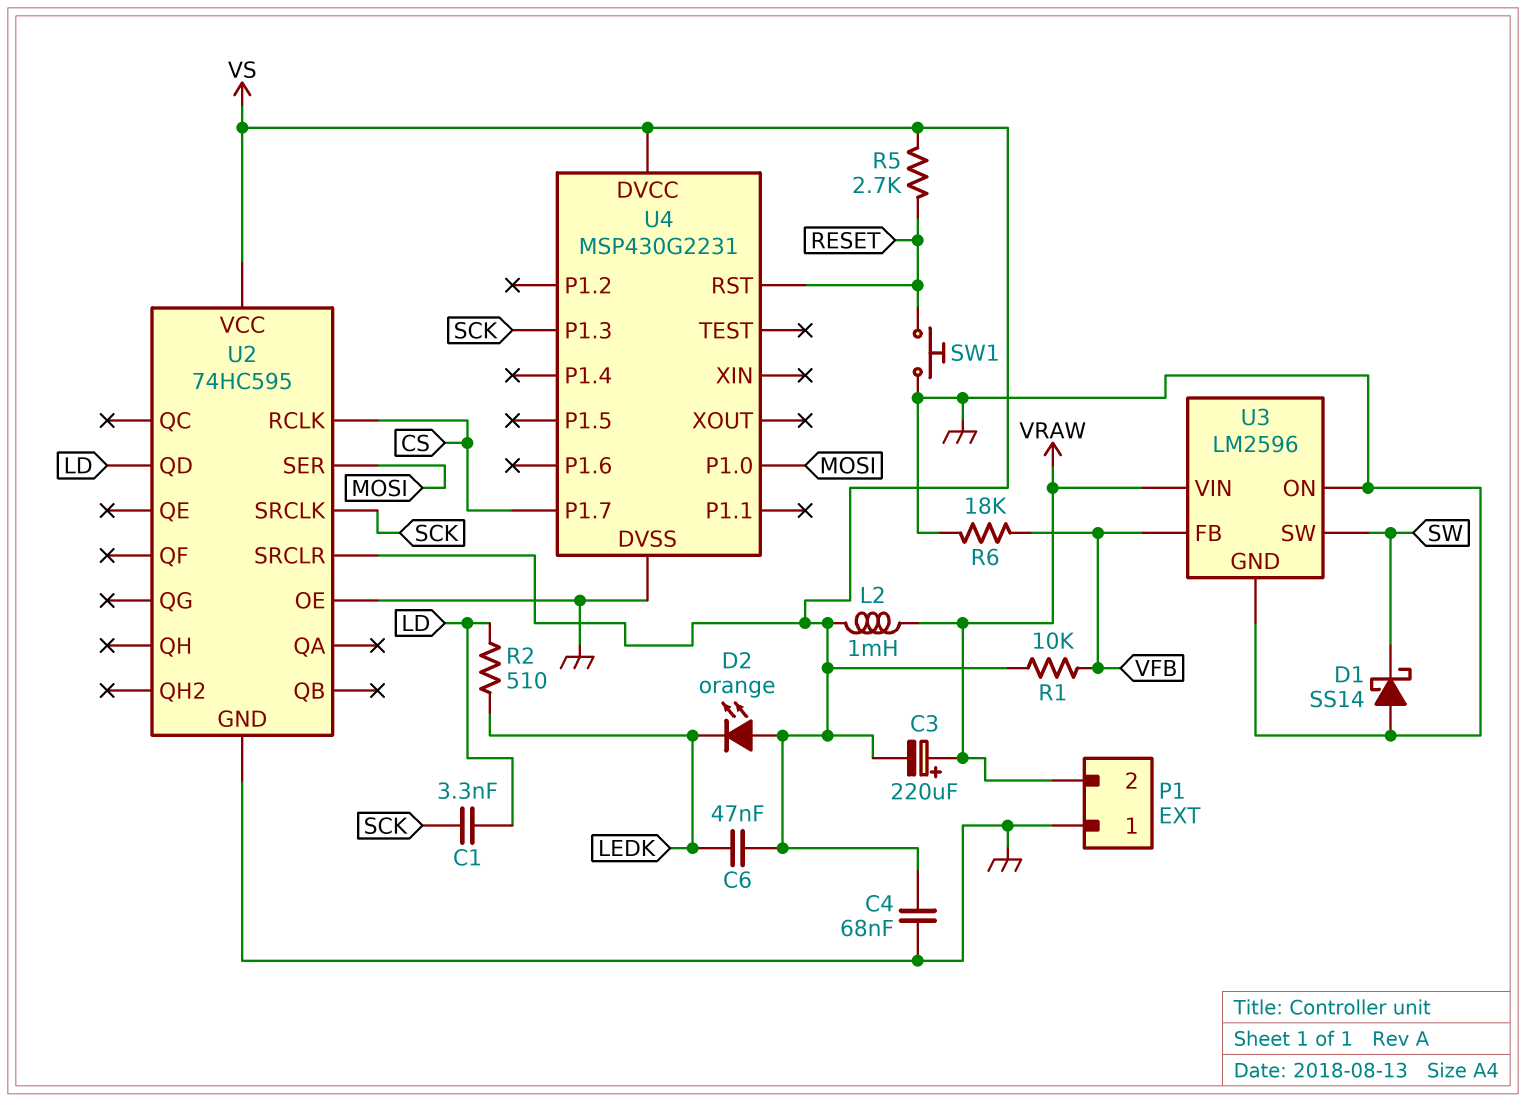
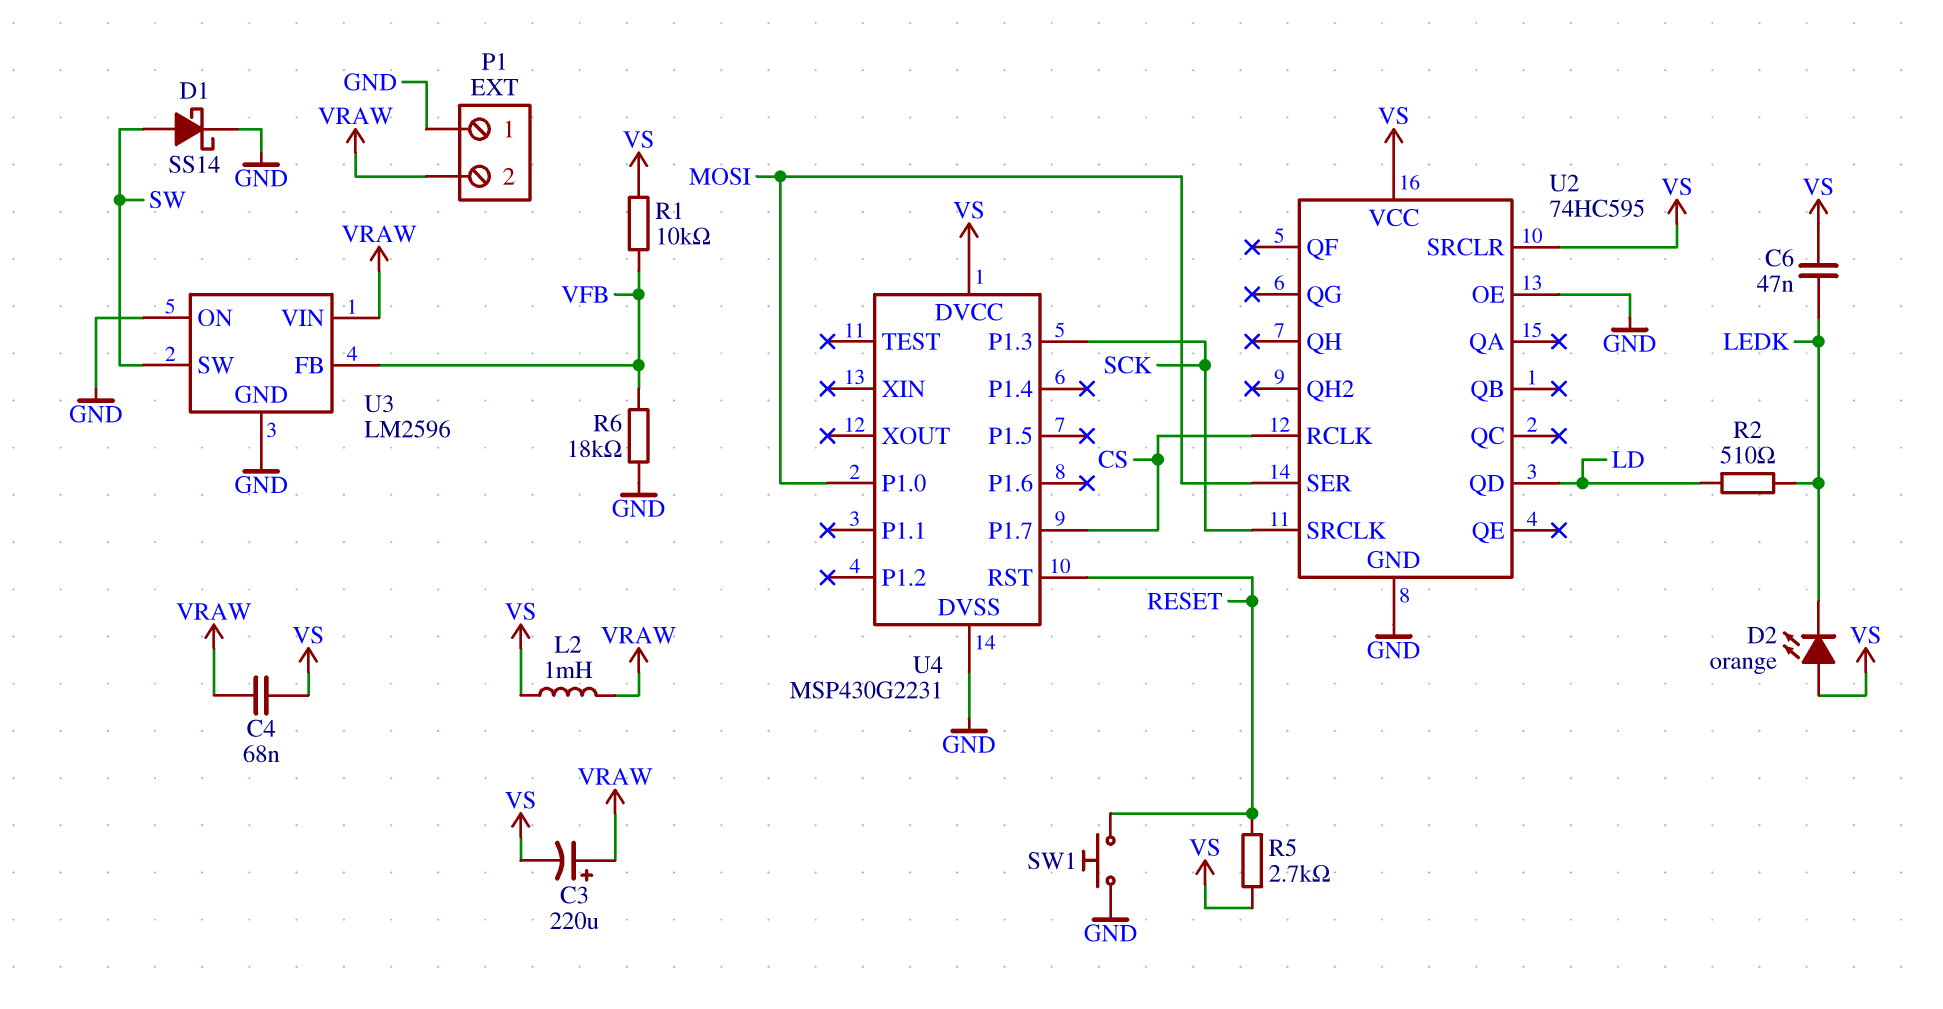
C1: 3.3nF (LD, SCK) -> none
C4: 68nF (GND, VS) -> 68nF (VRAW, VS)
D1: schottky SS14 (A GND, K SW) -> schottky SS14 (A SW, K GND)

